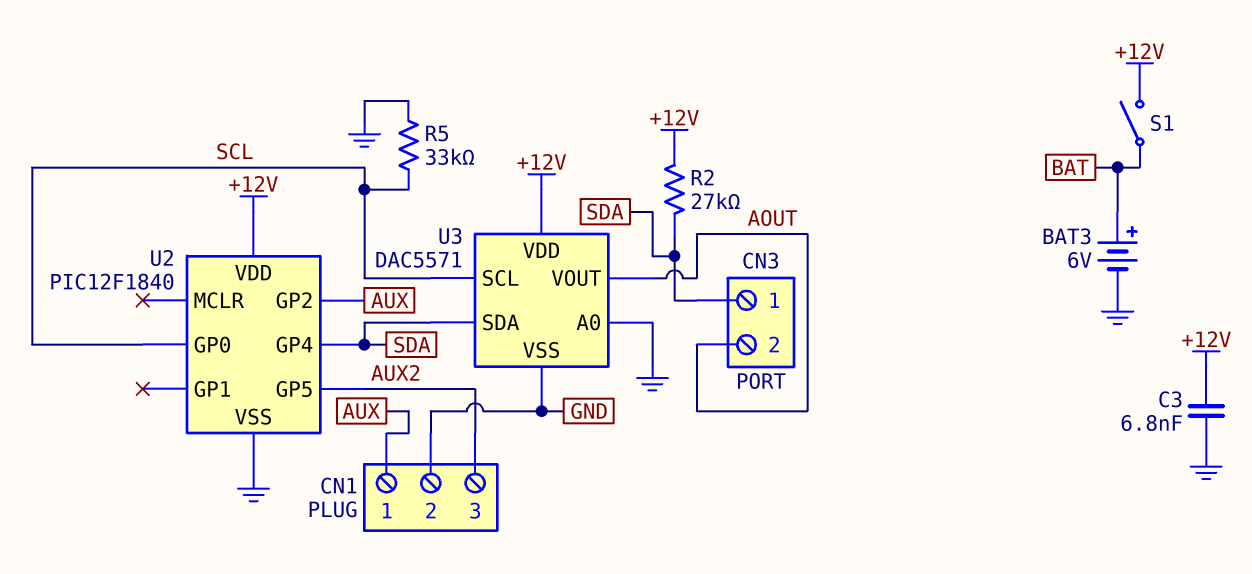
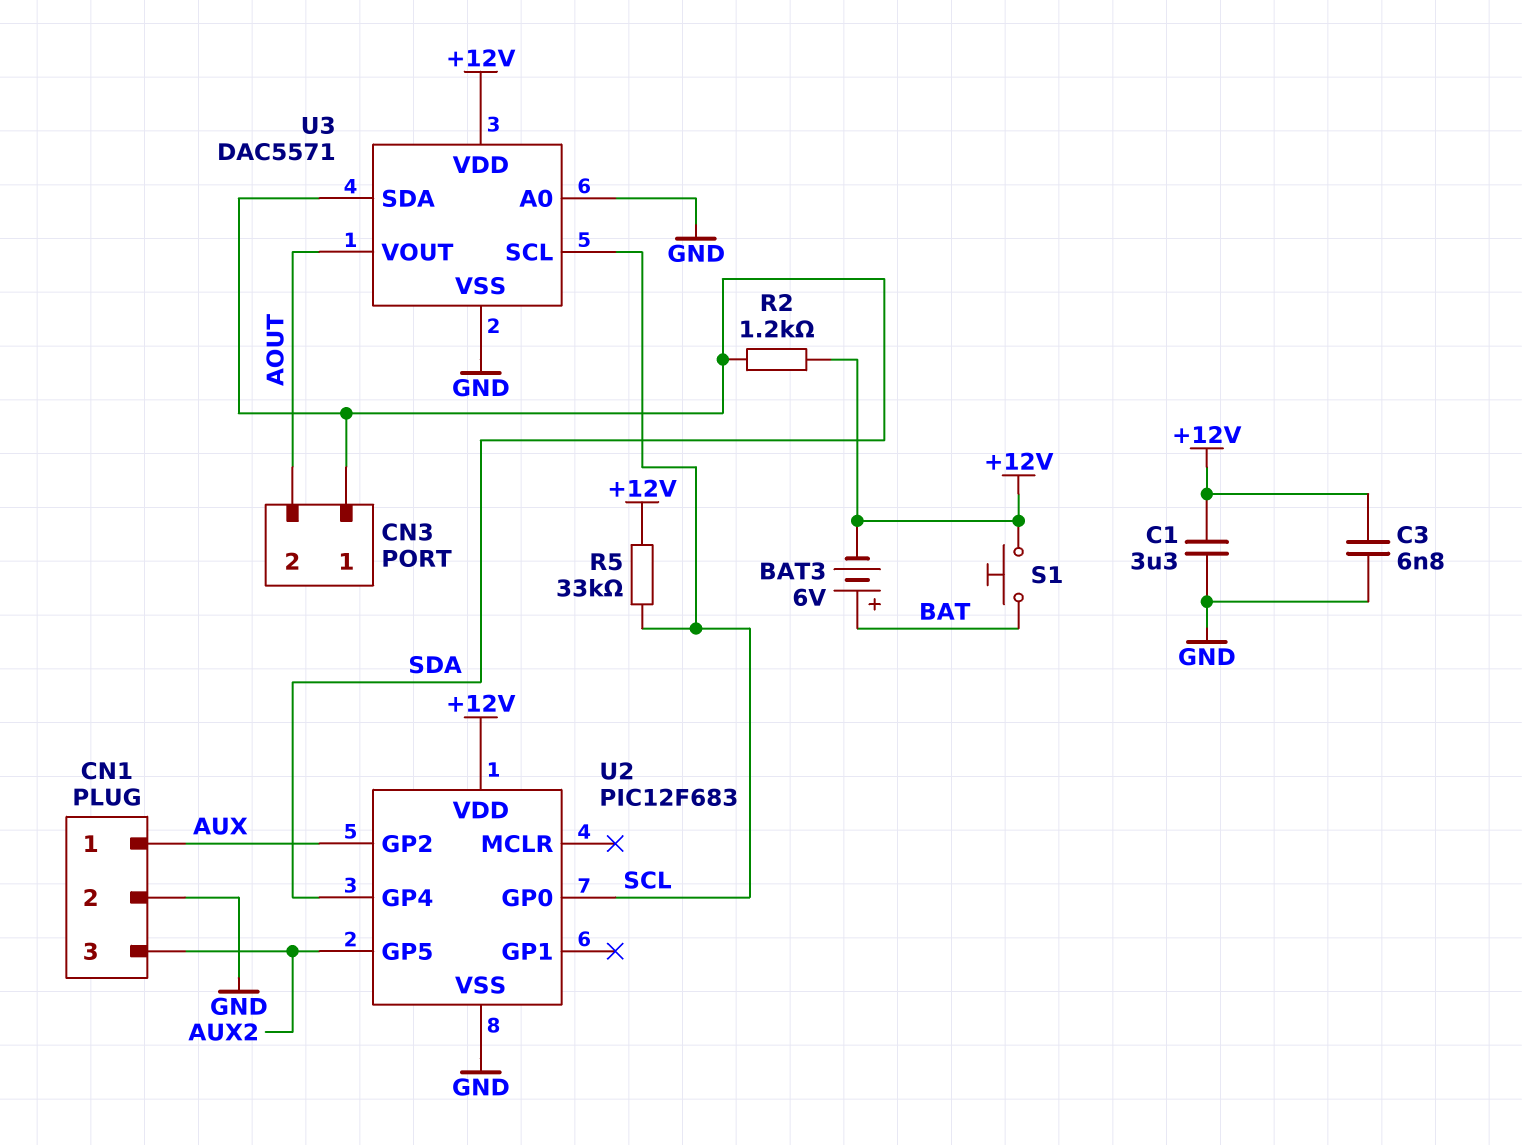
BAT3: 6V (plus BAT, minus GND) -> 6V (plus BAT, minus +12V)
C1: none -> 3.3uF (+12V, GND)
R2: 27k (+12V, SDA) -> 1.2k (+12V, SDA)
R5: 33k (GND, SCL) -> 33k (+12V, SCL)
S1: switch (+12V, BAT) -> button (+12V, BAT)
U2: PIC12F1840 -> PIC12F683

